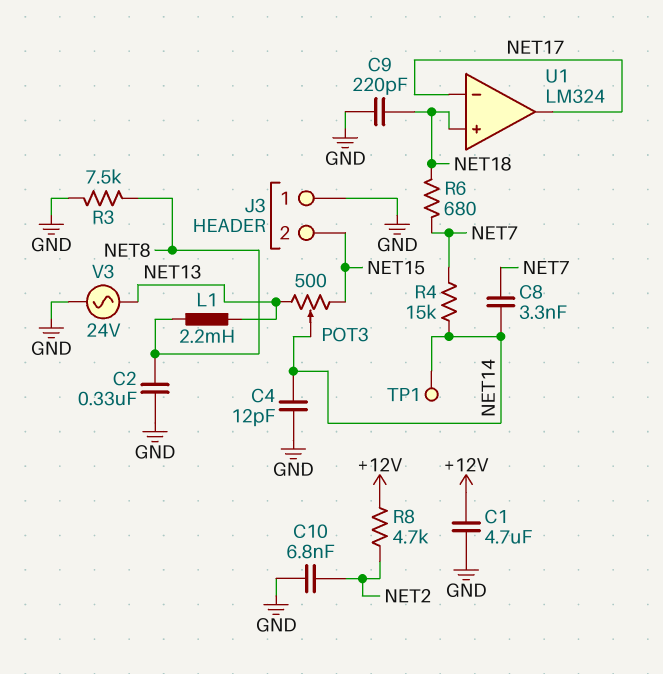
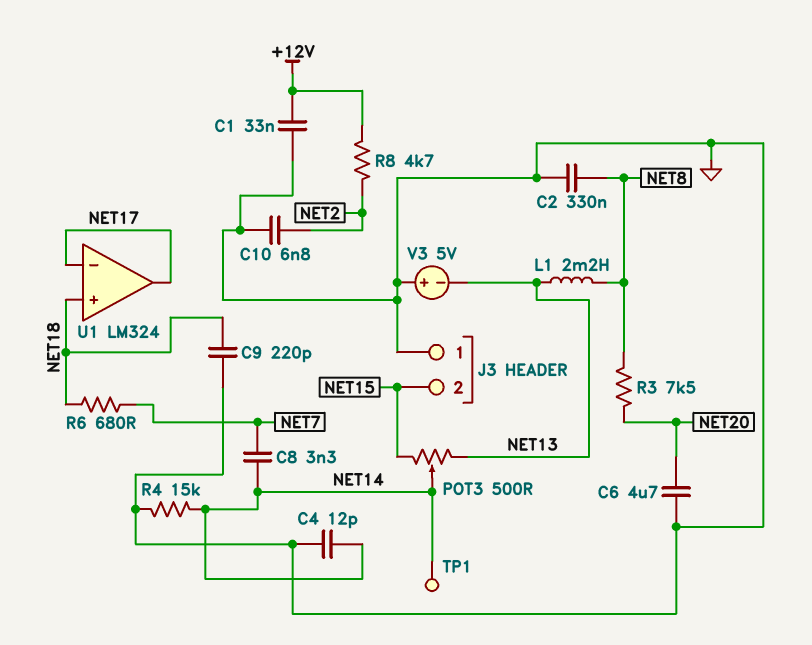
C1: 4.7uF (+12V, GND) -> 33nF (+12V, GND)
C6: none -> 4.7uF (GND, NET20)
R3: 7.5k (GND, NET8) -> 7.5k (NET8, NET20)
R4: 15k (NET7, NET14) -> 15k (GND, NET14)
V3: AC 24V (GND, NET13) -> 5V (plus GND, minus NET13)

